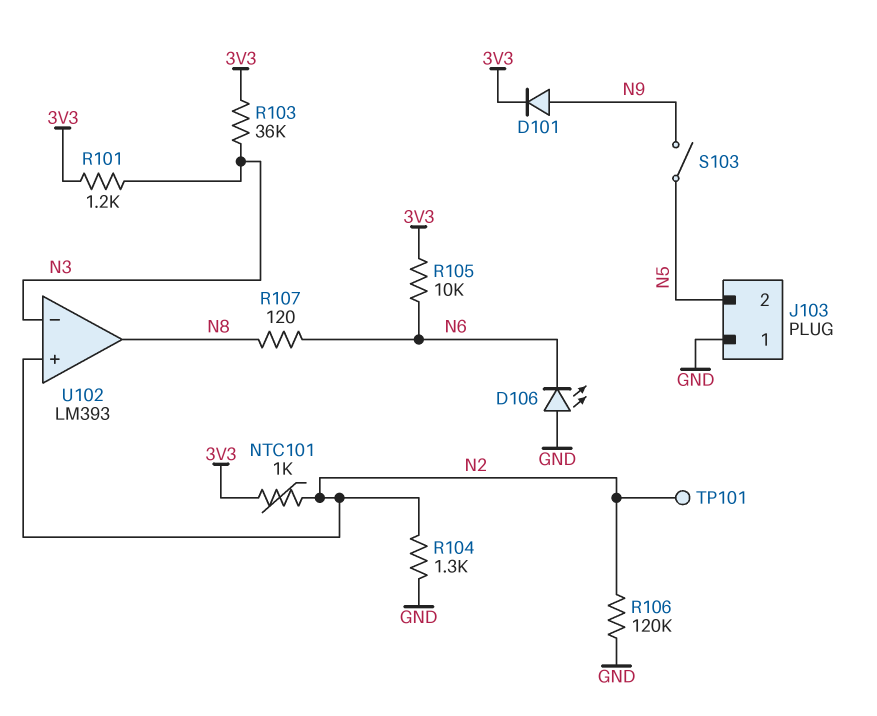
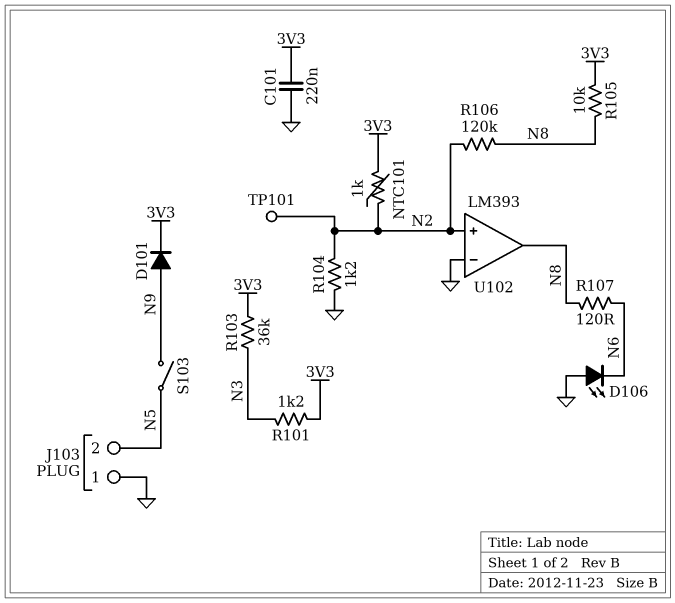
C101: none -> 220nF (3V3, GND)
R104: 1.3k (GND, N2) -> 1.2k (GND, N2)
R105: 10k (3V3, N6) -> 10k (3V3, N8)
R106: 120k (GND, N2) -> 120k (N2, N8)
U102 pin in-: N3 -> GND

